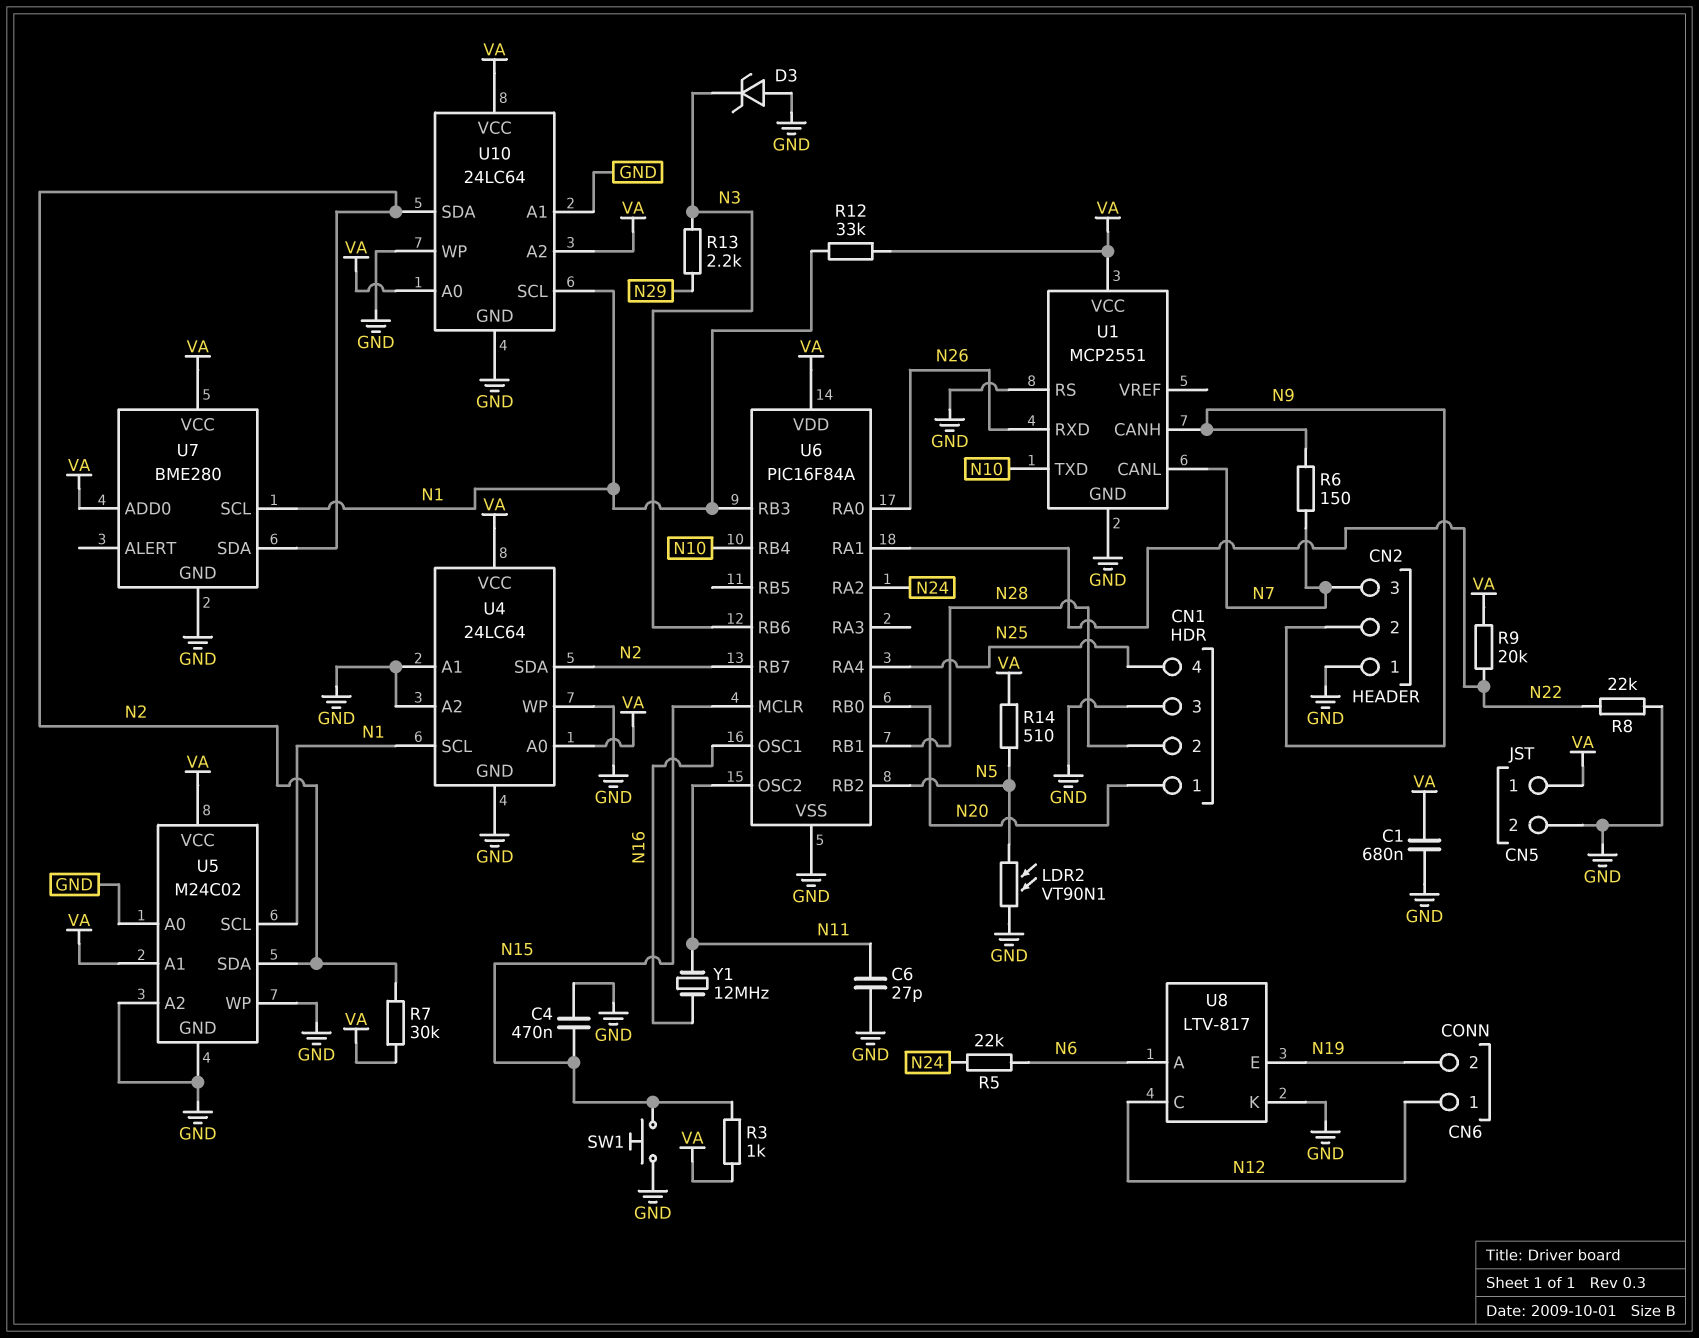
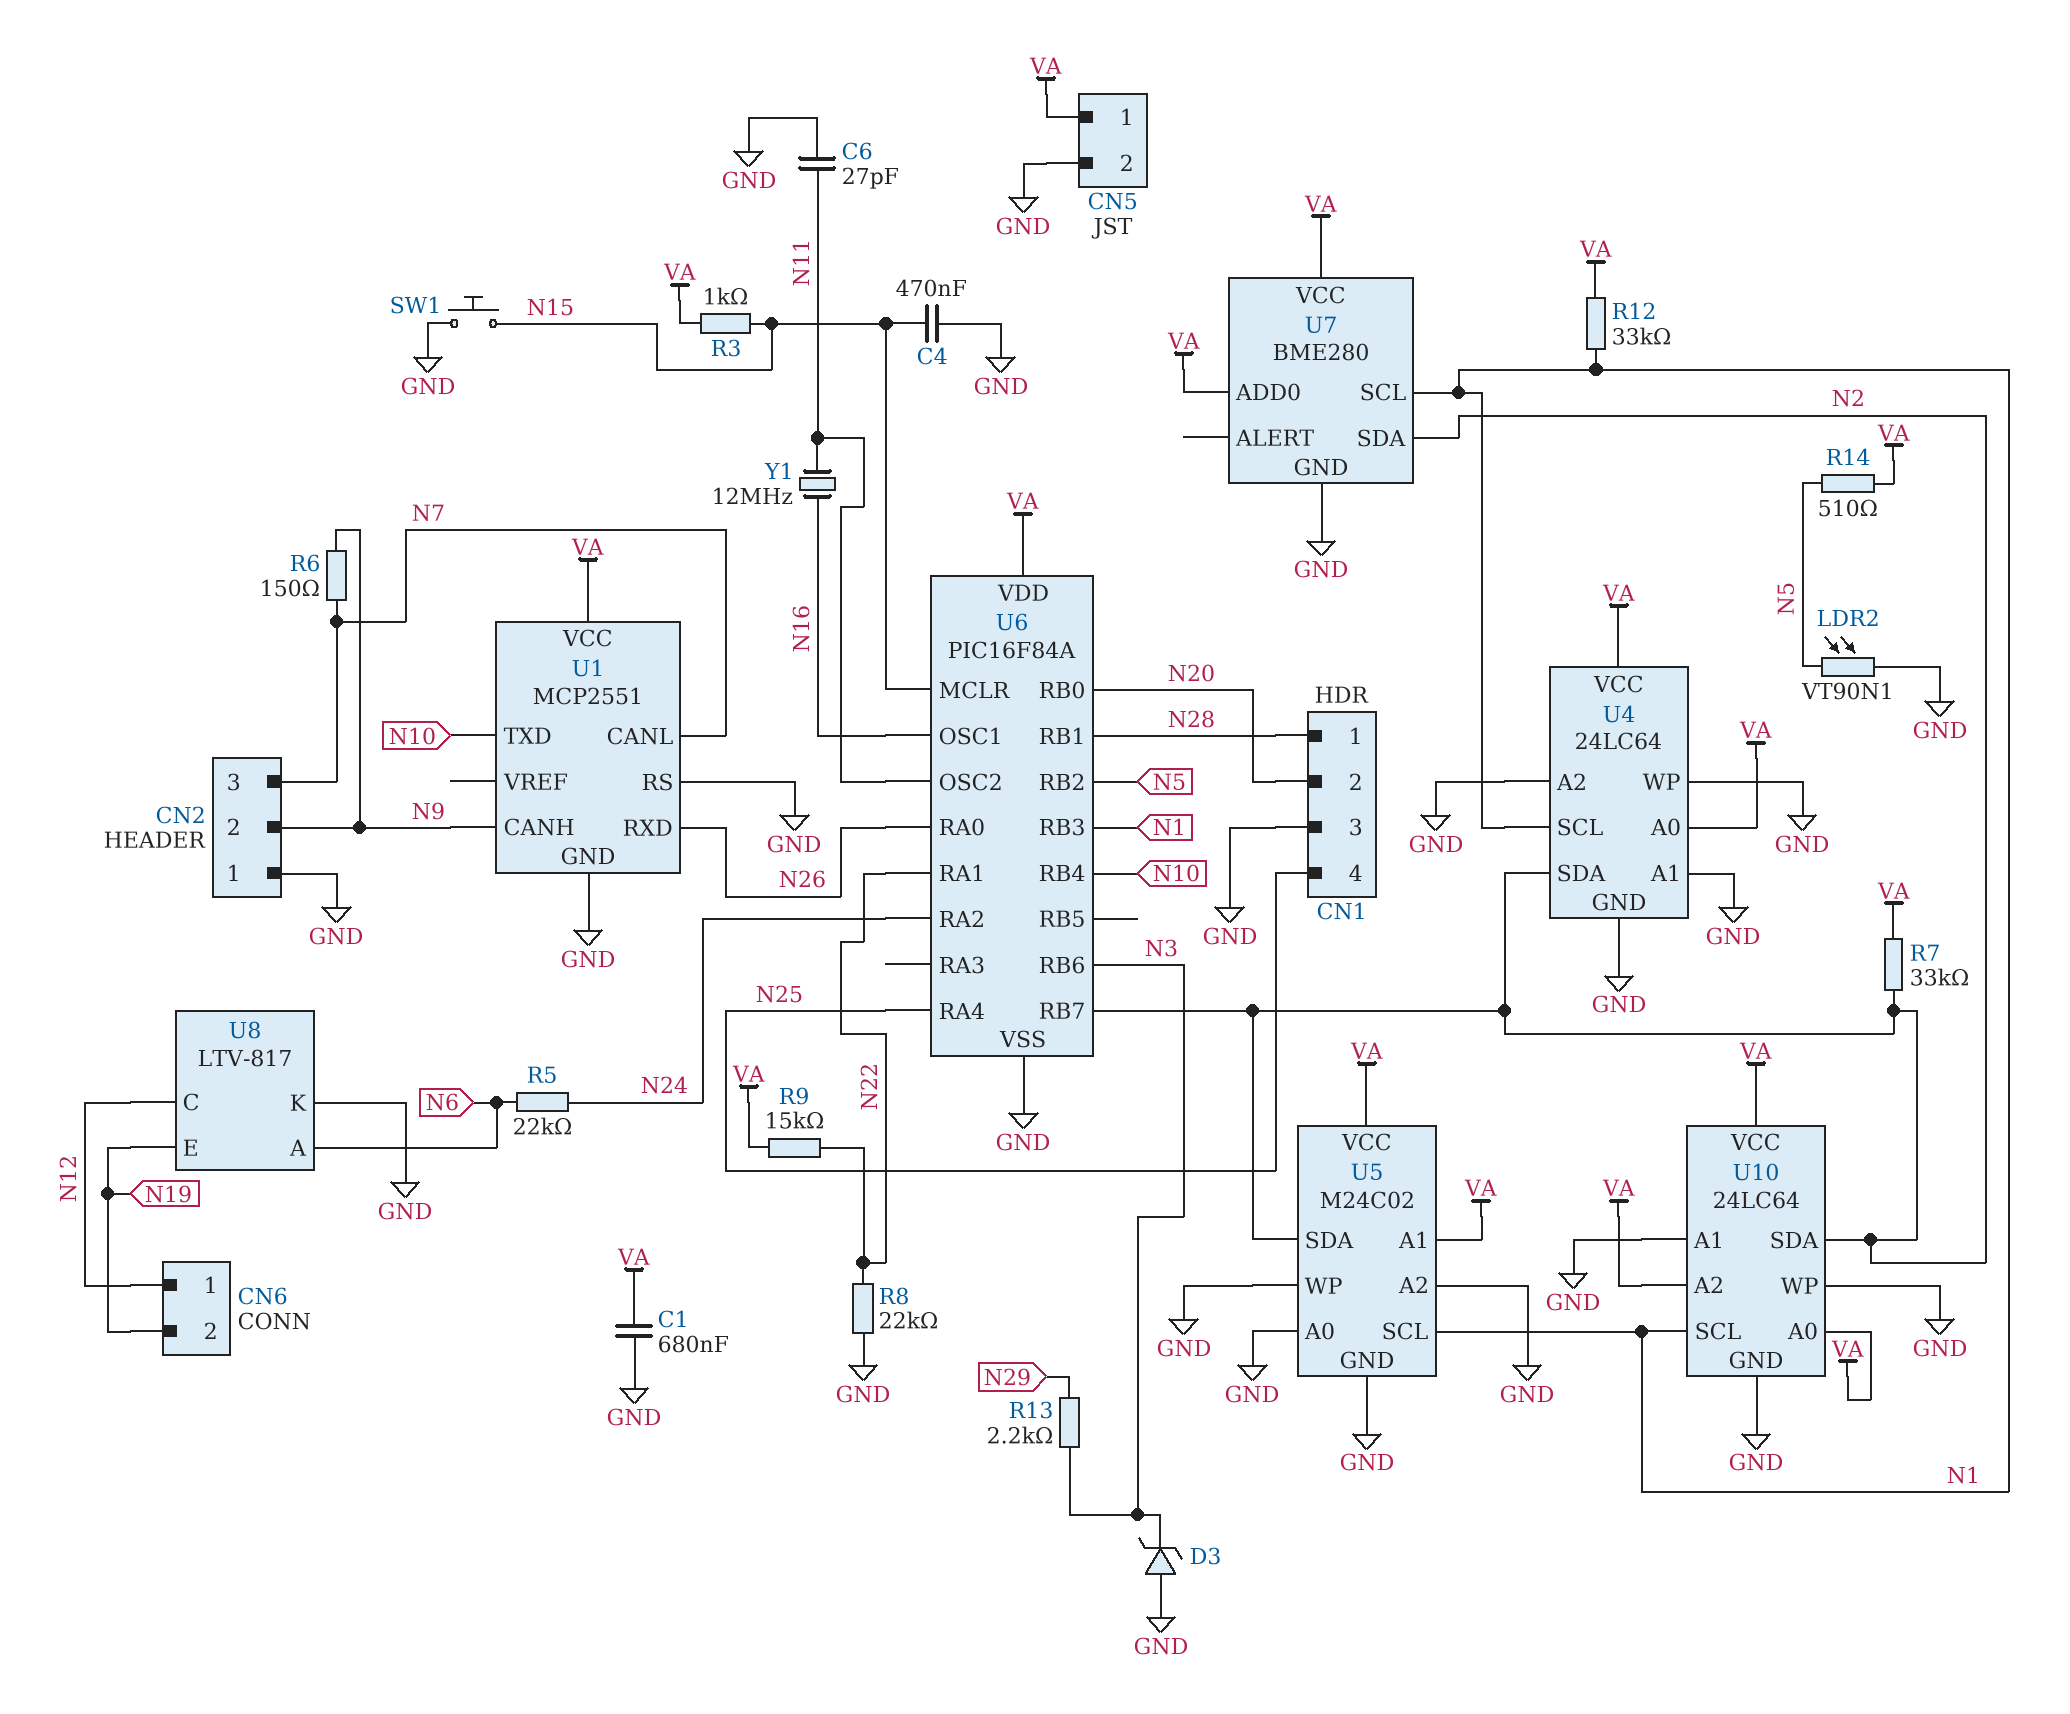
CN1 pin 1: N20 -> N28
CN1 pin 2: N28 -> N20
R7: 30k (N2, VA) -> 33k (N2, VA)
R9: 20k (N22, VA) -> 15k (N22, VA)

